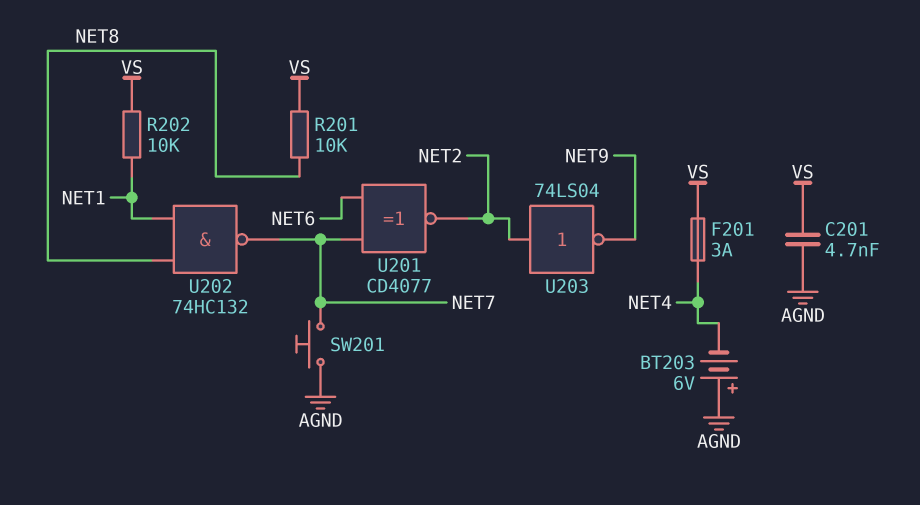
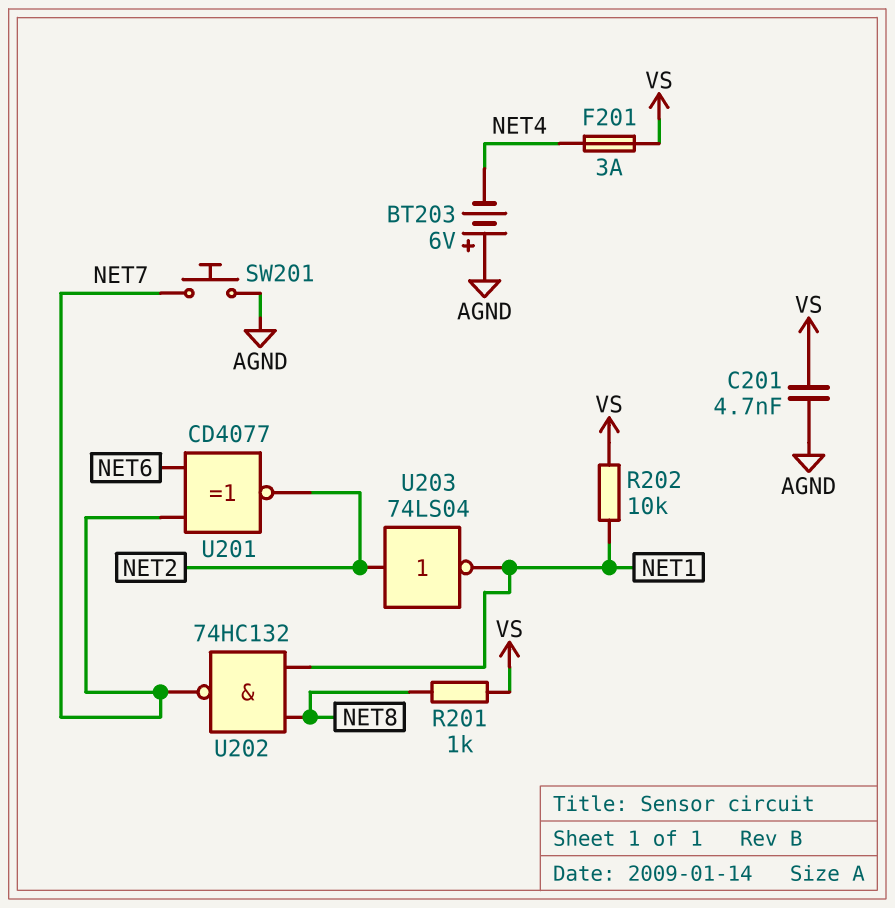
R201: 10k (NET8, VS) -> 1k (NET8, VS)
U203: NOT 74LS04 (in NET2, out NET9) -> NOT 74LS04 (in NET2, out NET1)

